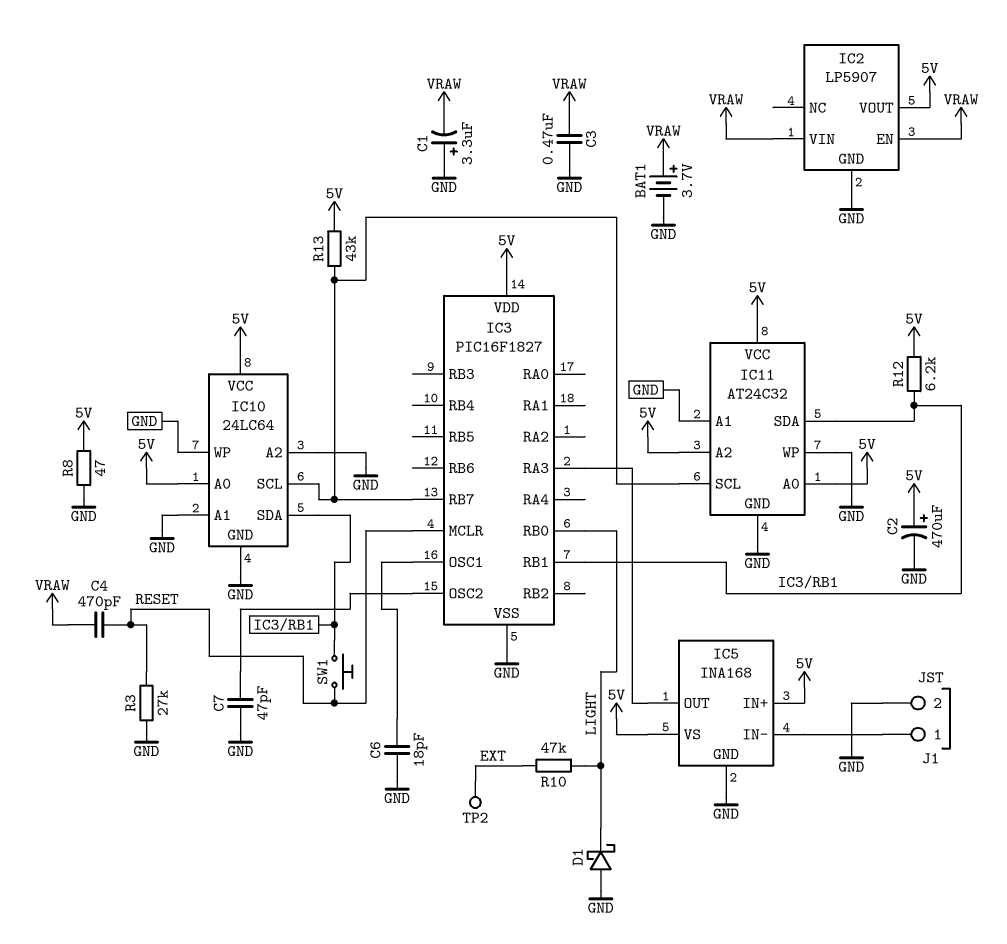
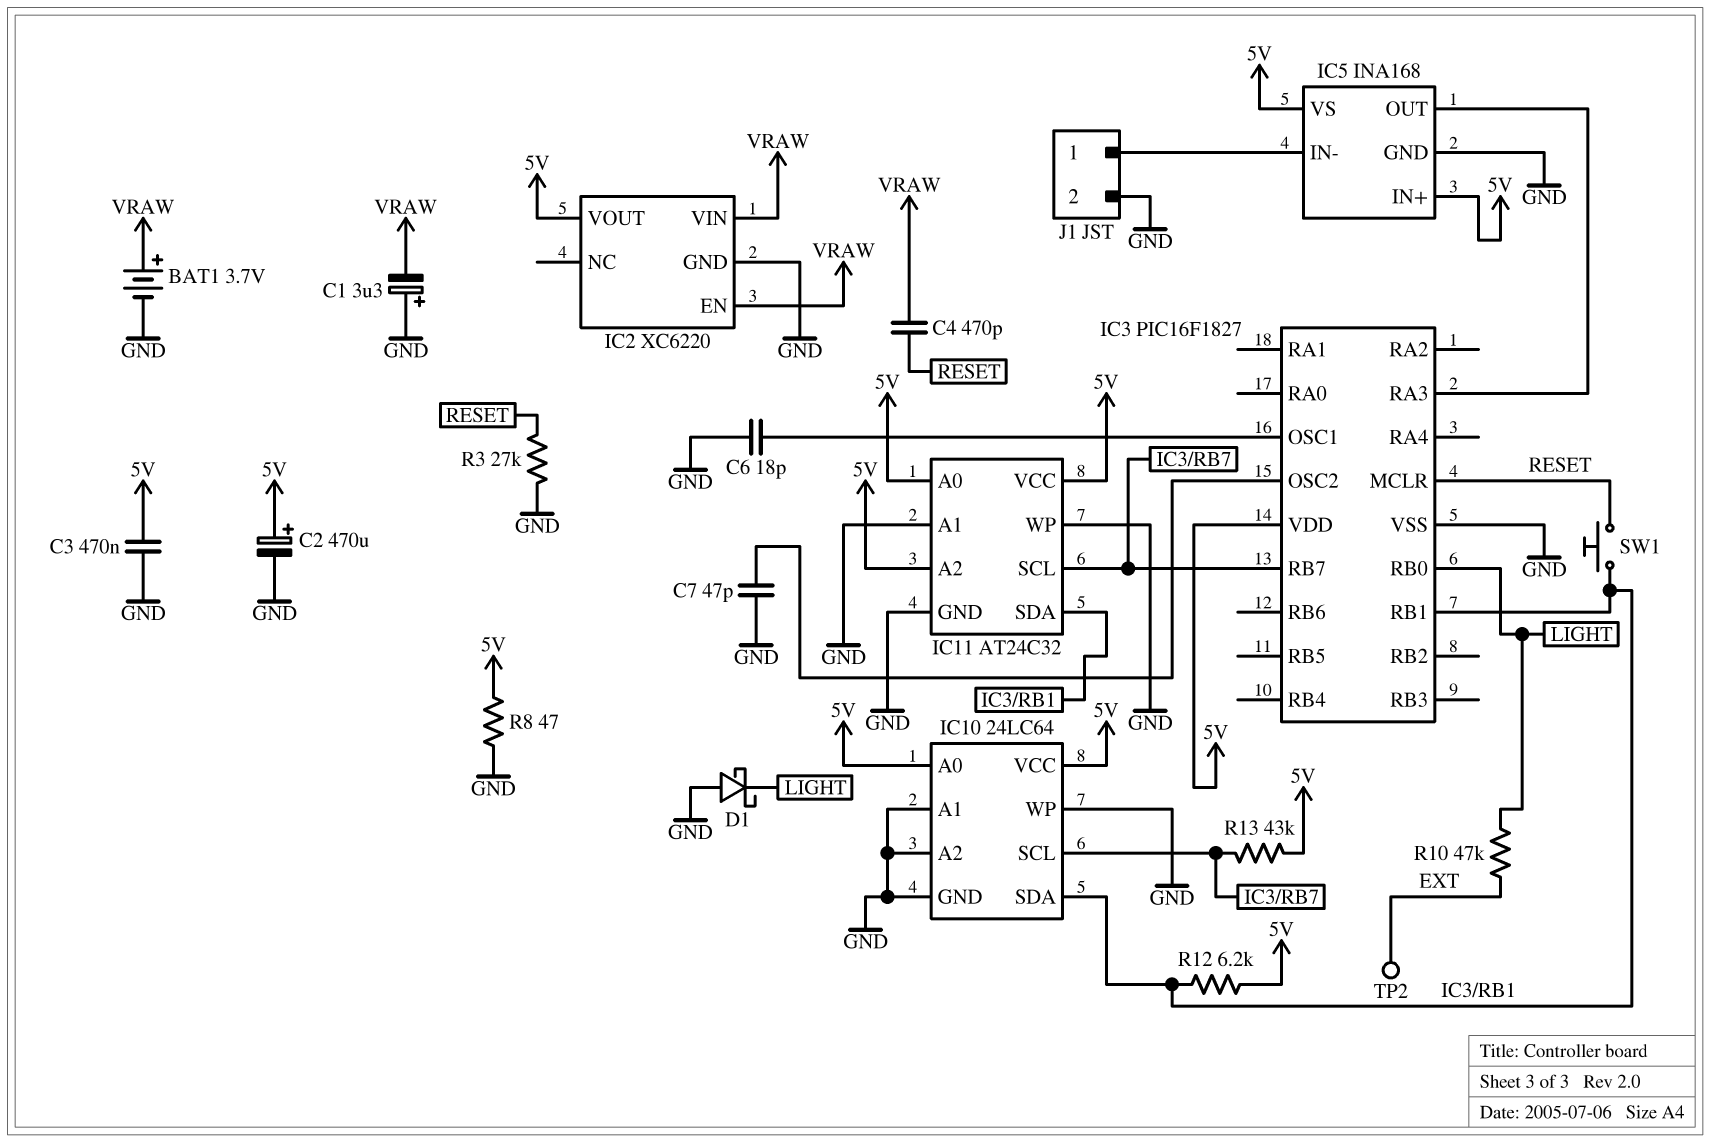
C3: 470nF (GND, VRAW) -> 470nF (5V, GND)
IC2: LP5907 -> XC6220

